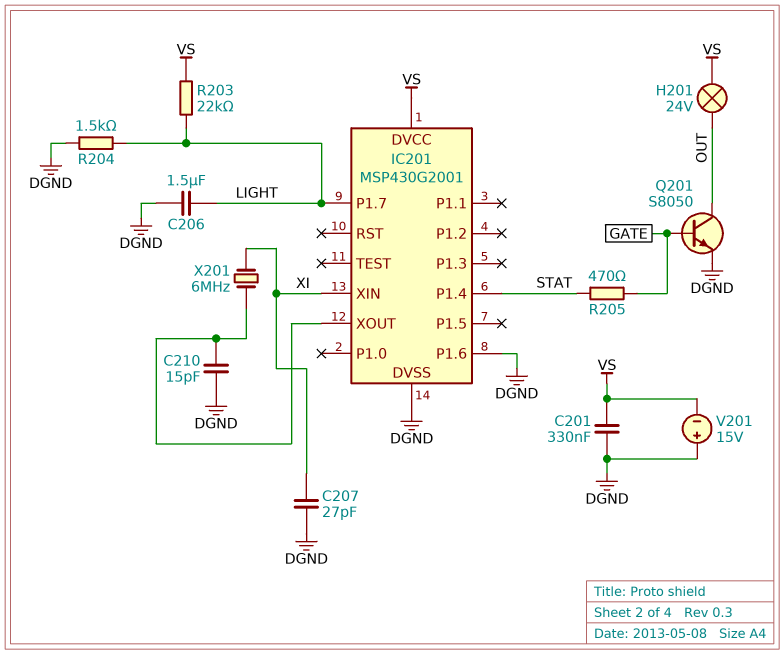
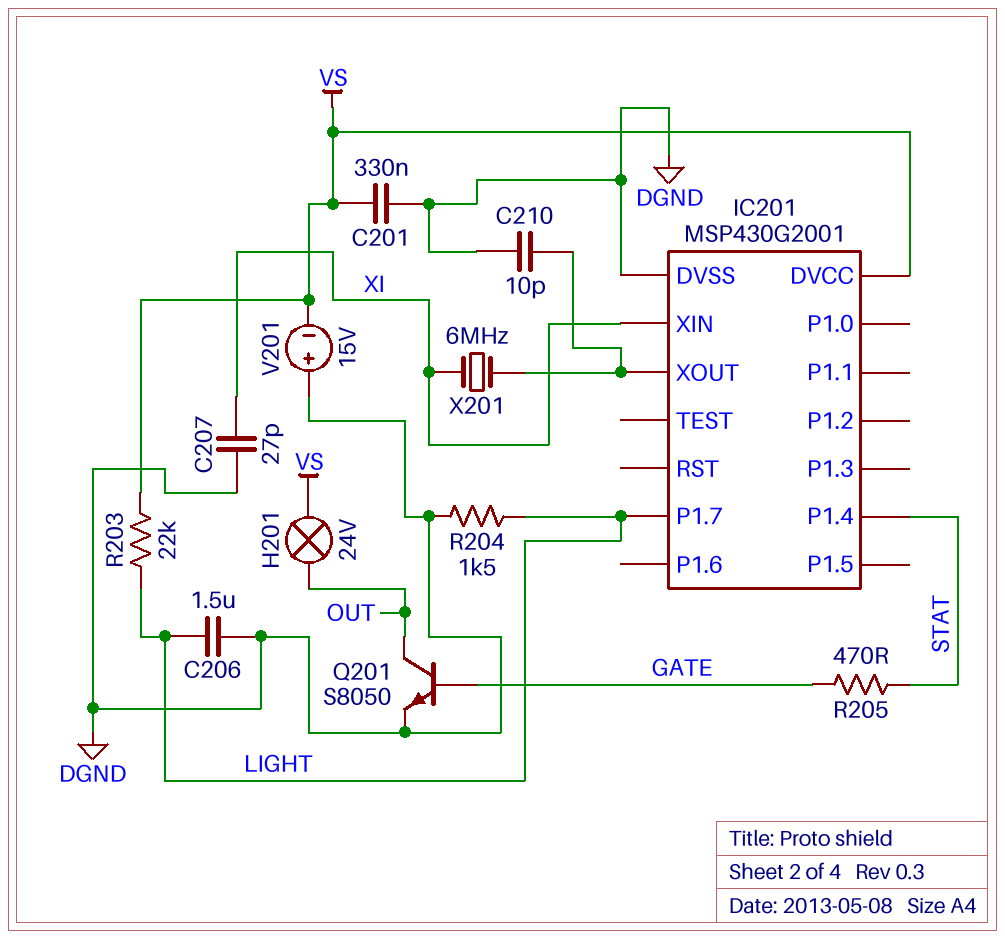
C210: 15pF (DGND, IC201/XOUT) -> 10pF (DGND, IC201/XOUT)
IC201 pin P1.6: DGND -> none

